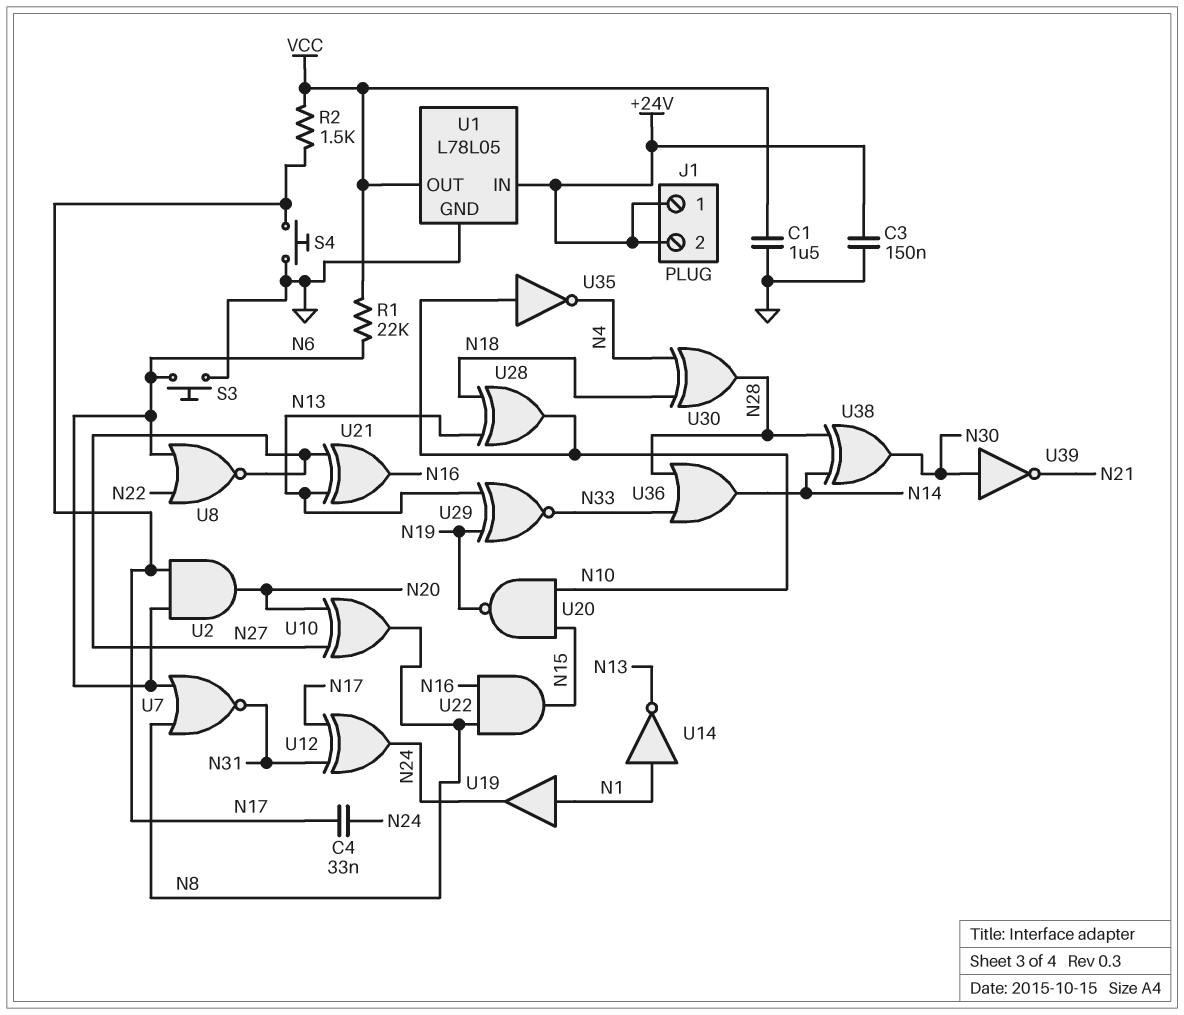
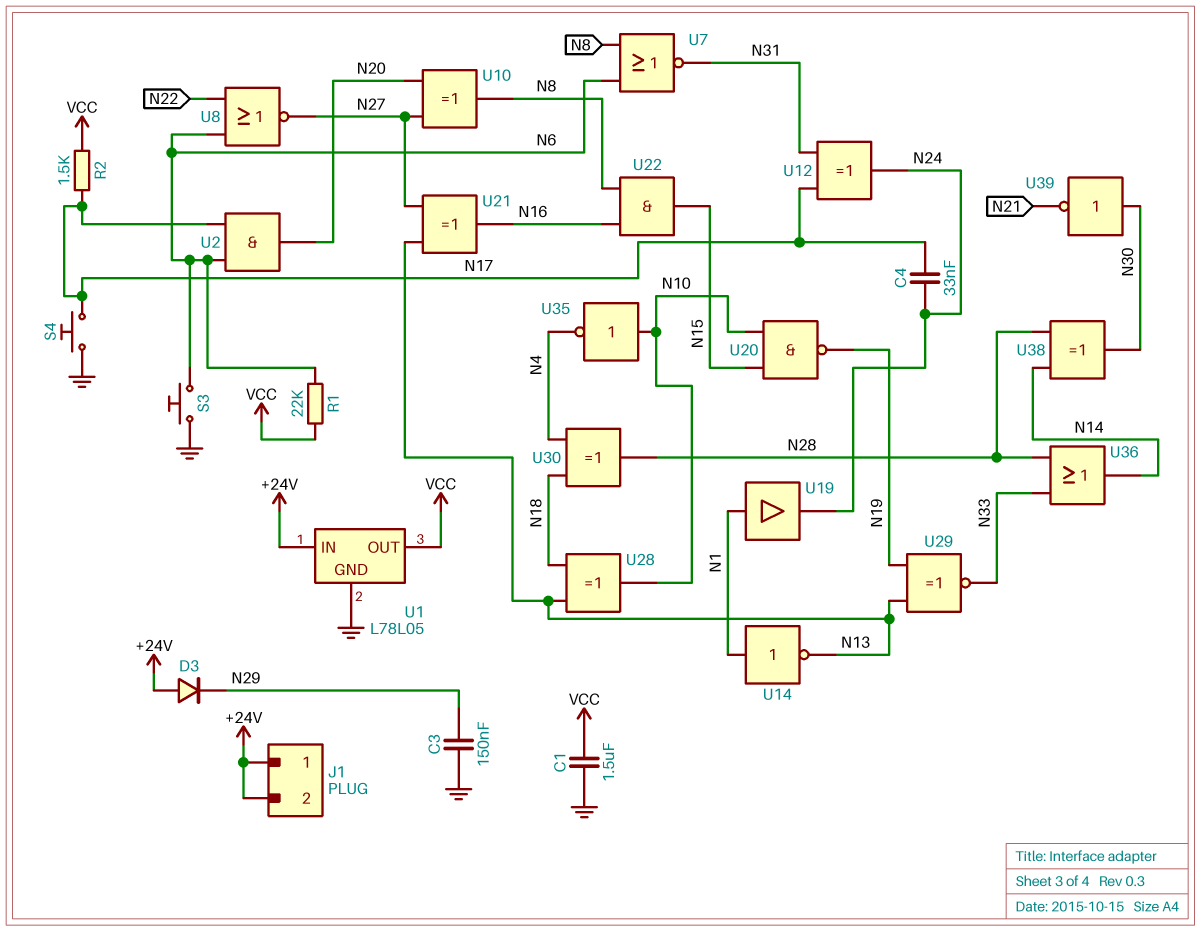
C3: 150nF (+24V, GND) -> 150nF (GND, N29)
D3: none -> diode (A +24V, K N29)

